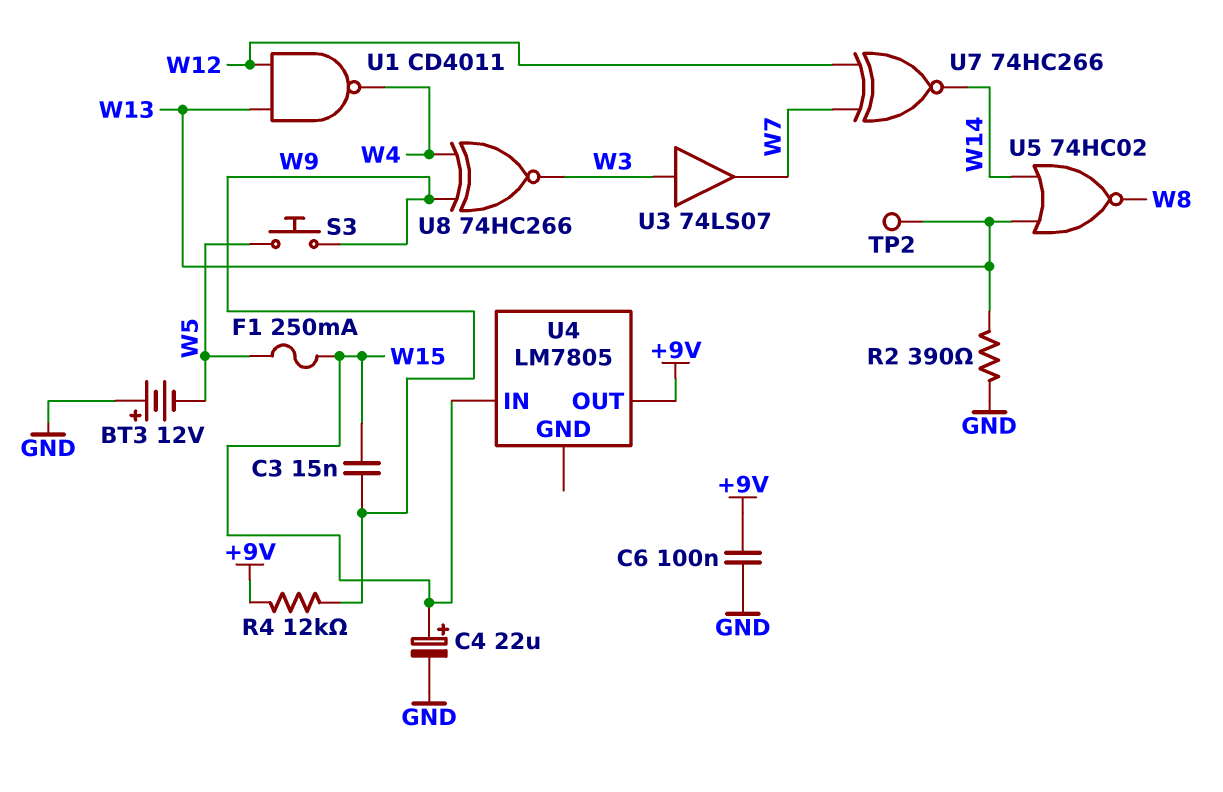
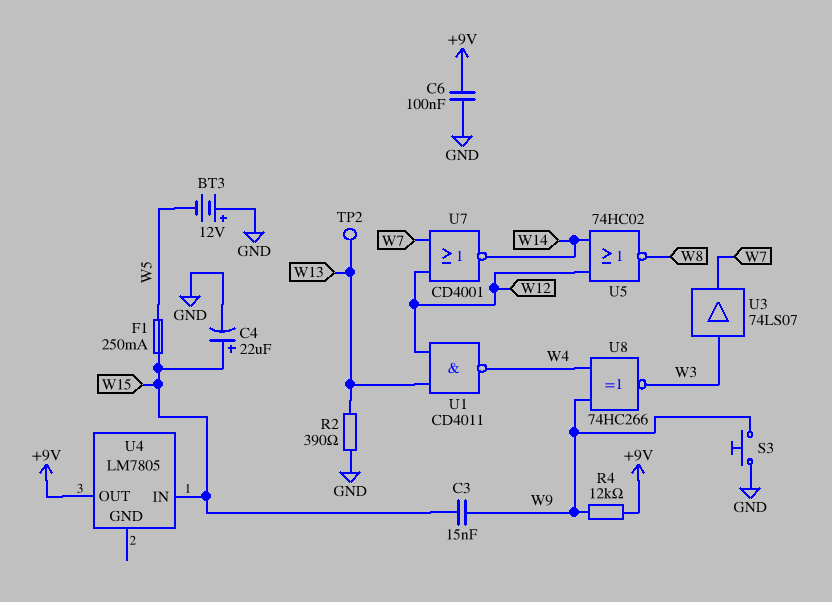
S3: button (W5, W9) -> button (GND, W9)
U5: NOR 74HC02 (in W13, in W14, out W8) -> NOR 74HC02 (in W12, in W14, out W8)
U7: XNOR 74HC266 (in W7, in W12, out W14) -> NOR CD4001 (in W7, in W12, out W14)

